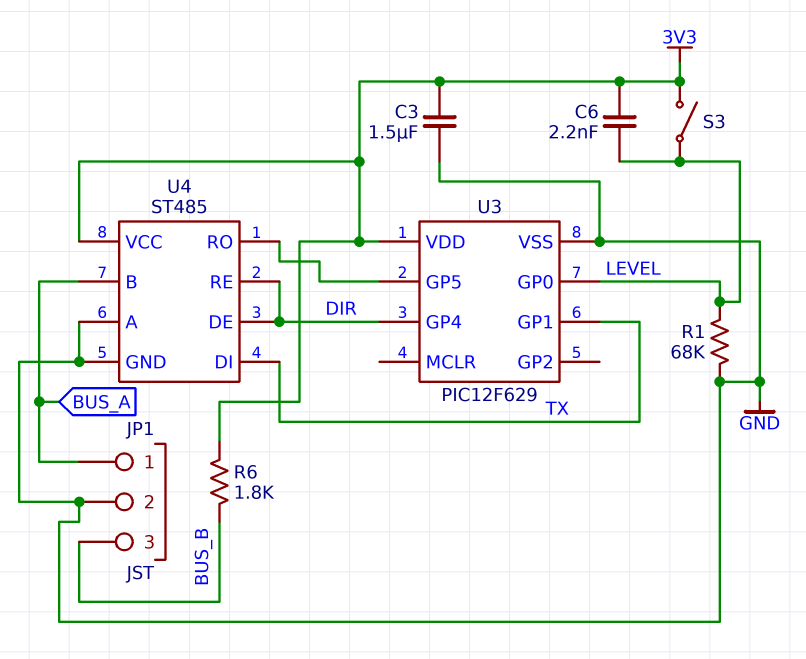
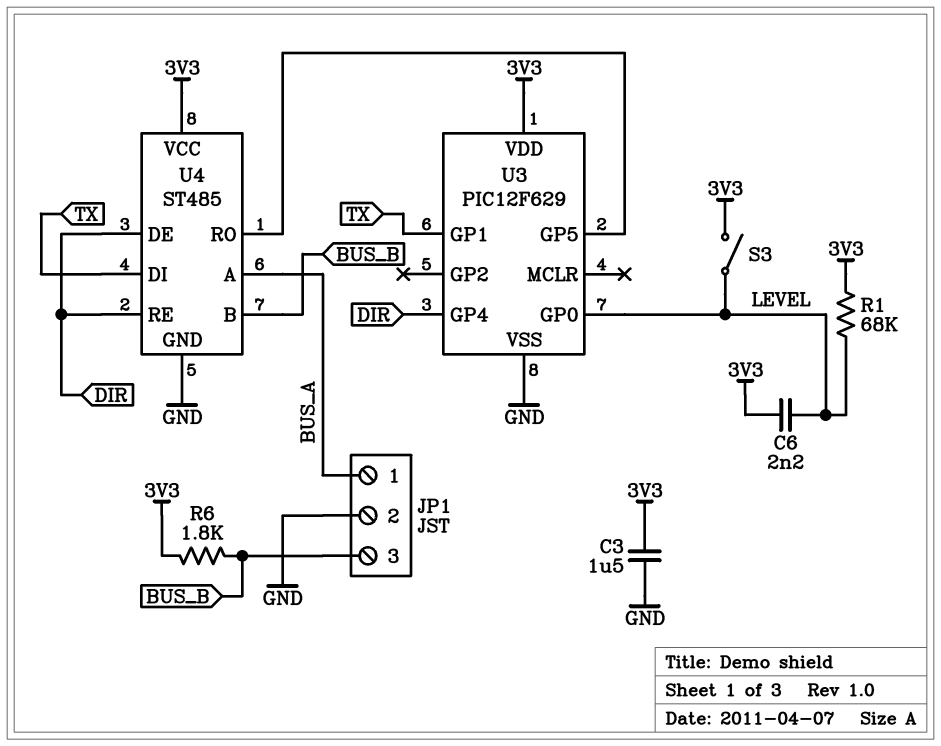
R1: 68k (GND, LEVEL) -> 68k (3V3, LEVEL)
U4 pin A: GND -> BUS_A
U4 pin B: BUS_A -> BUS_B

